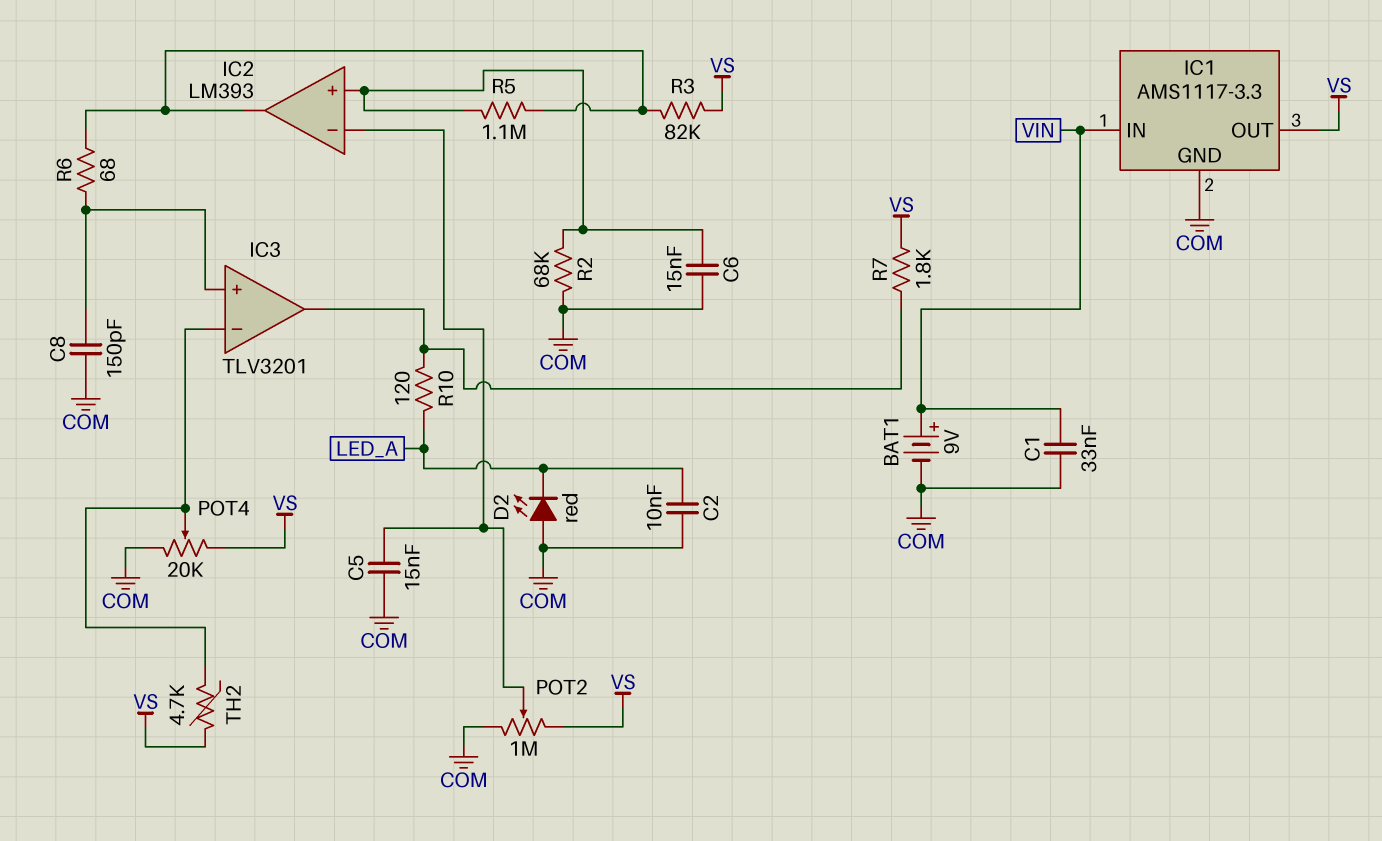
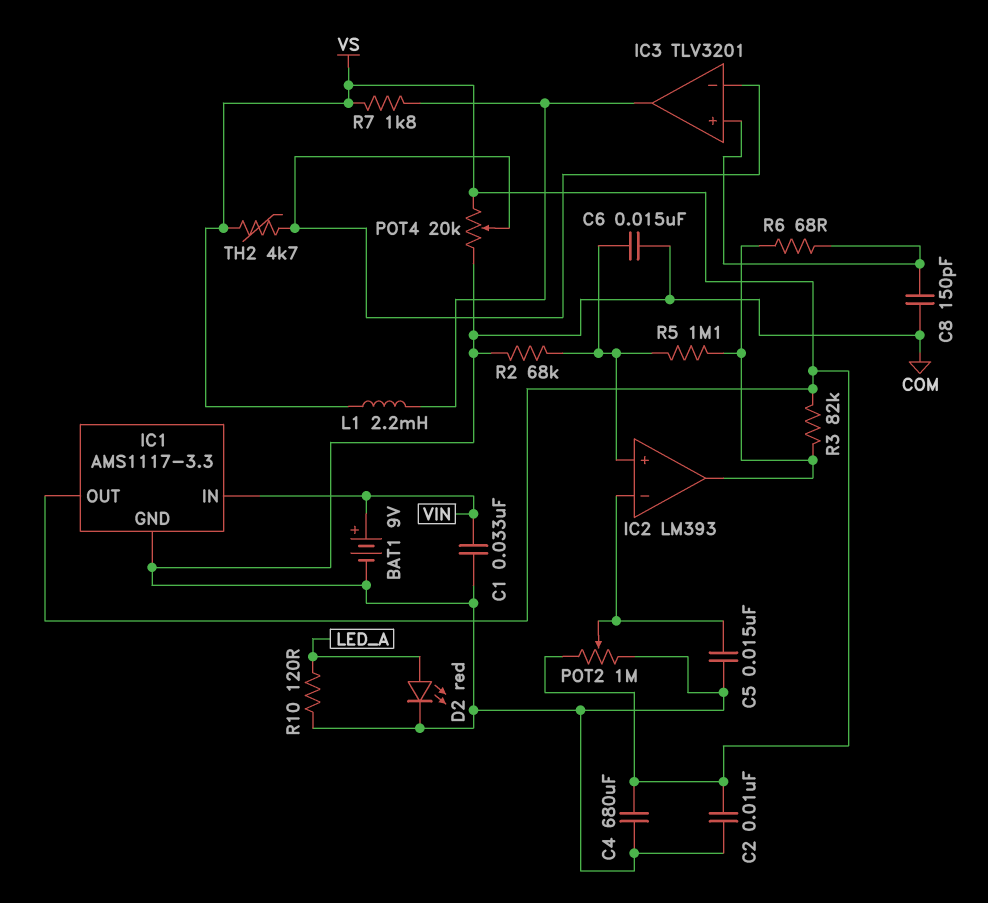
C2: 10nF (COM, LED_A) -> 10nF (COM, VS)
C4: none -> 680uF (COM, VS)
D2: LED red (A COM, K LED_A) -> LED red (A LED_A, K COM)
L1: none -> 2.2mH (IC3/out, VS)
R10: 120 (IC3/out, LED_A) -> 120 (COM, LED_A)

